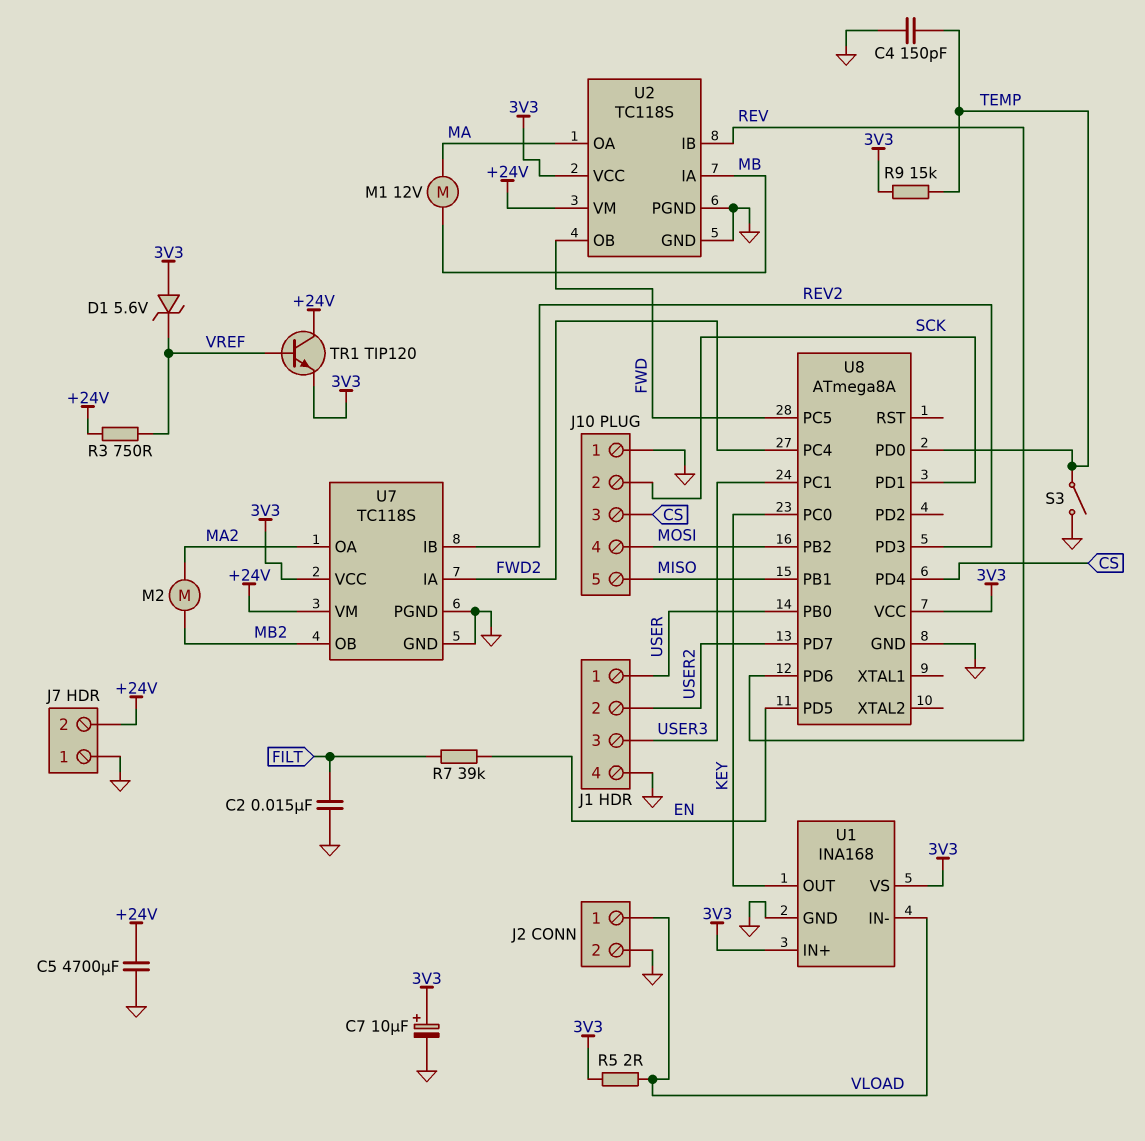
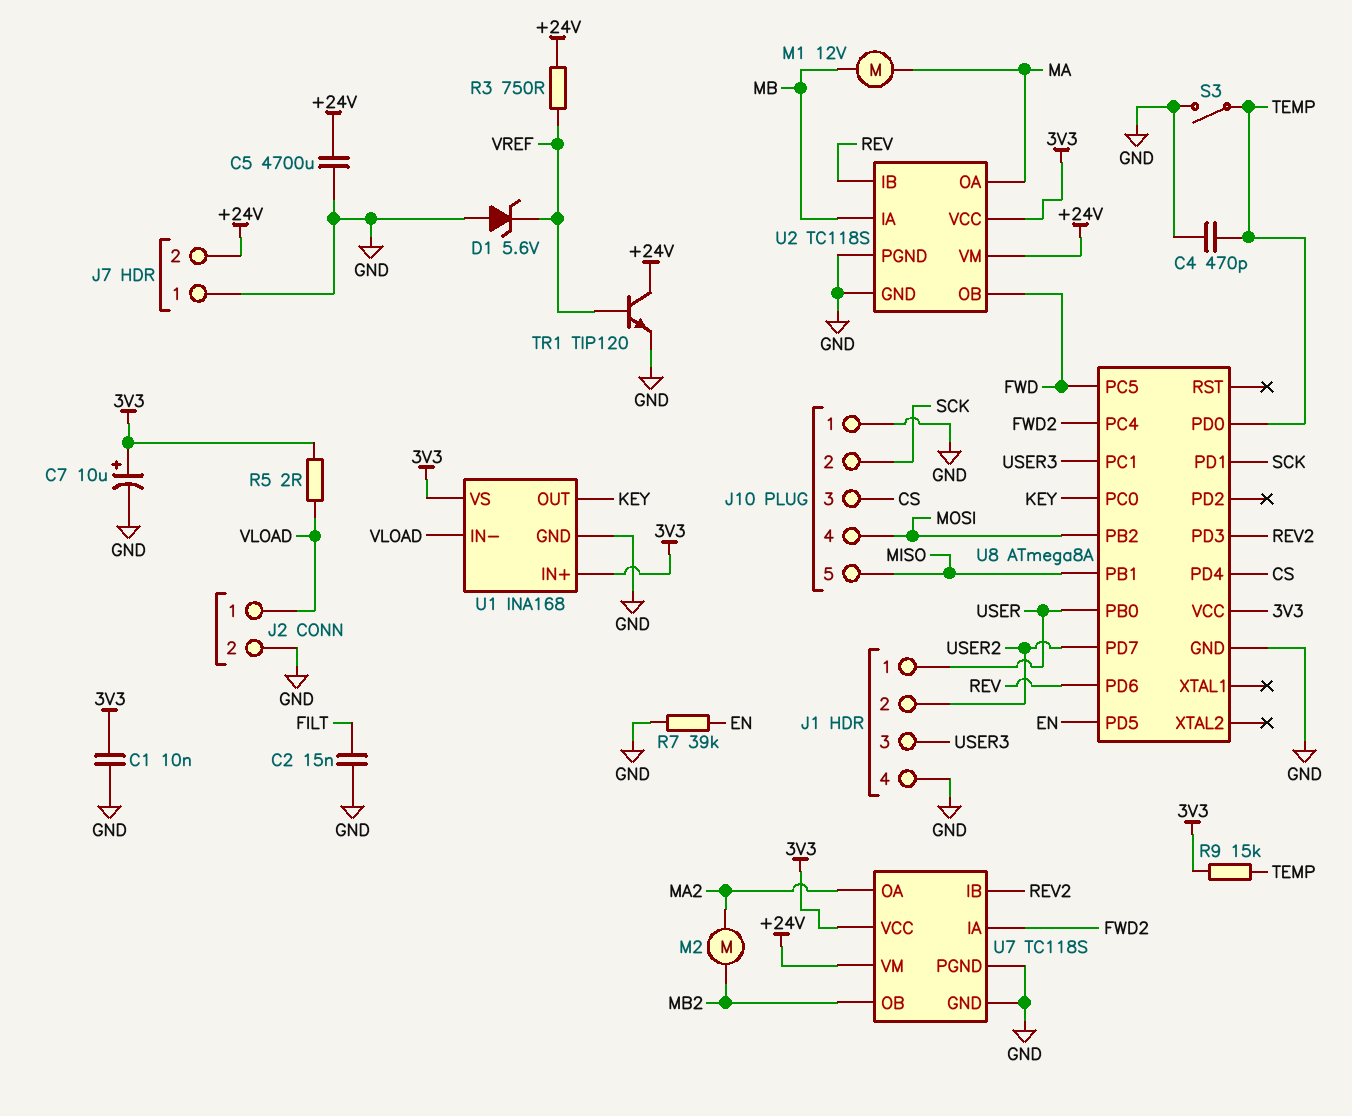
C1: none -> 10nF (3V3, GND)
C4: 150pF (GND, TEMP) -> 470pF (GND, TEMP)
D1: zener 5.6V (A 3V3, K VREF) -> zener 5.6V (A GND, K VREF)
R7: 39k (EN, FILT) -> 39k (EN, GND)
TR1: NPN TIP120 (B VREF, C +24V, E 3V3) -> NPN TIP120 (B VREF, C +24V, E GND)

